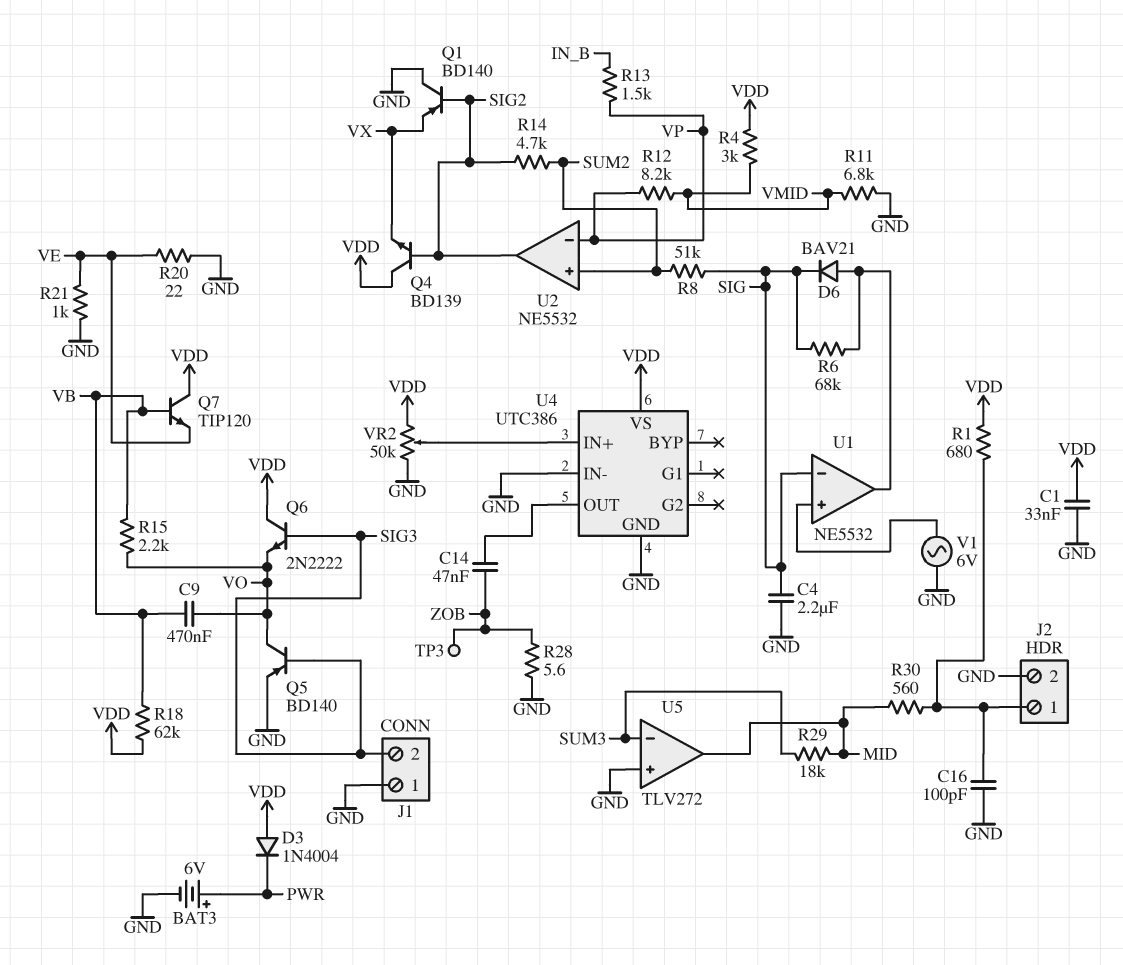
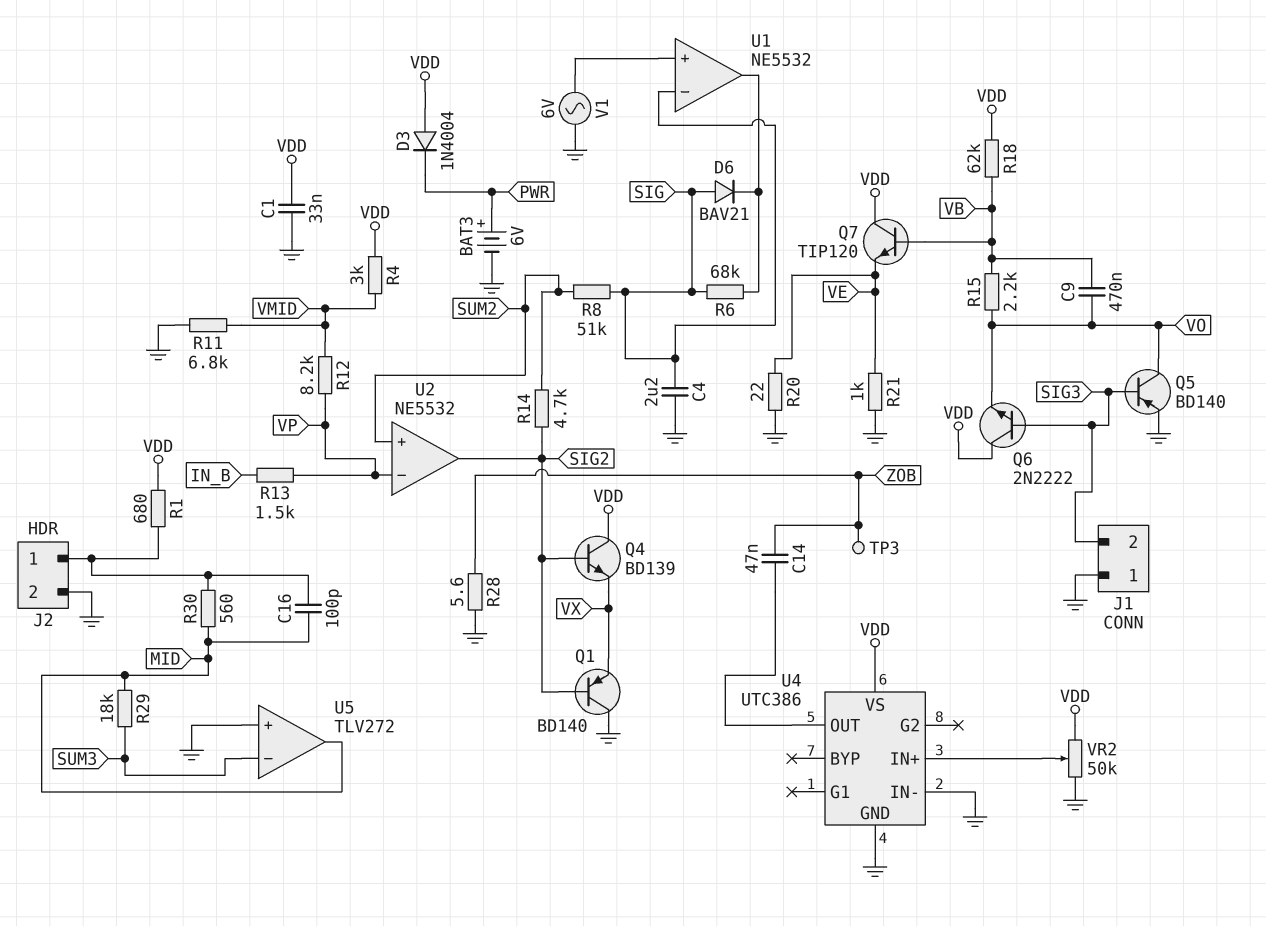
C16: 100pF (GND, J2/1) -> 100pF (J2/1, MID)
D6: diode BAV21 (A U1/out, K SIG) -> diode BAV21 (A SIG, K U1/out)

